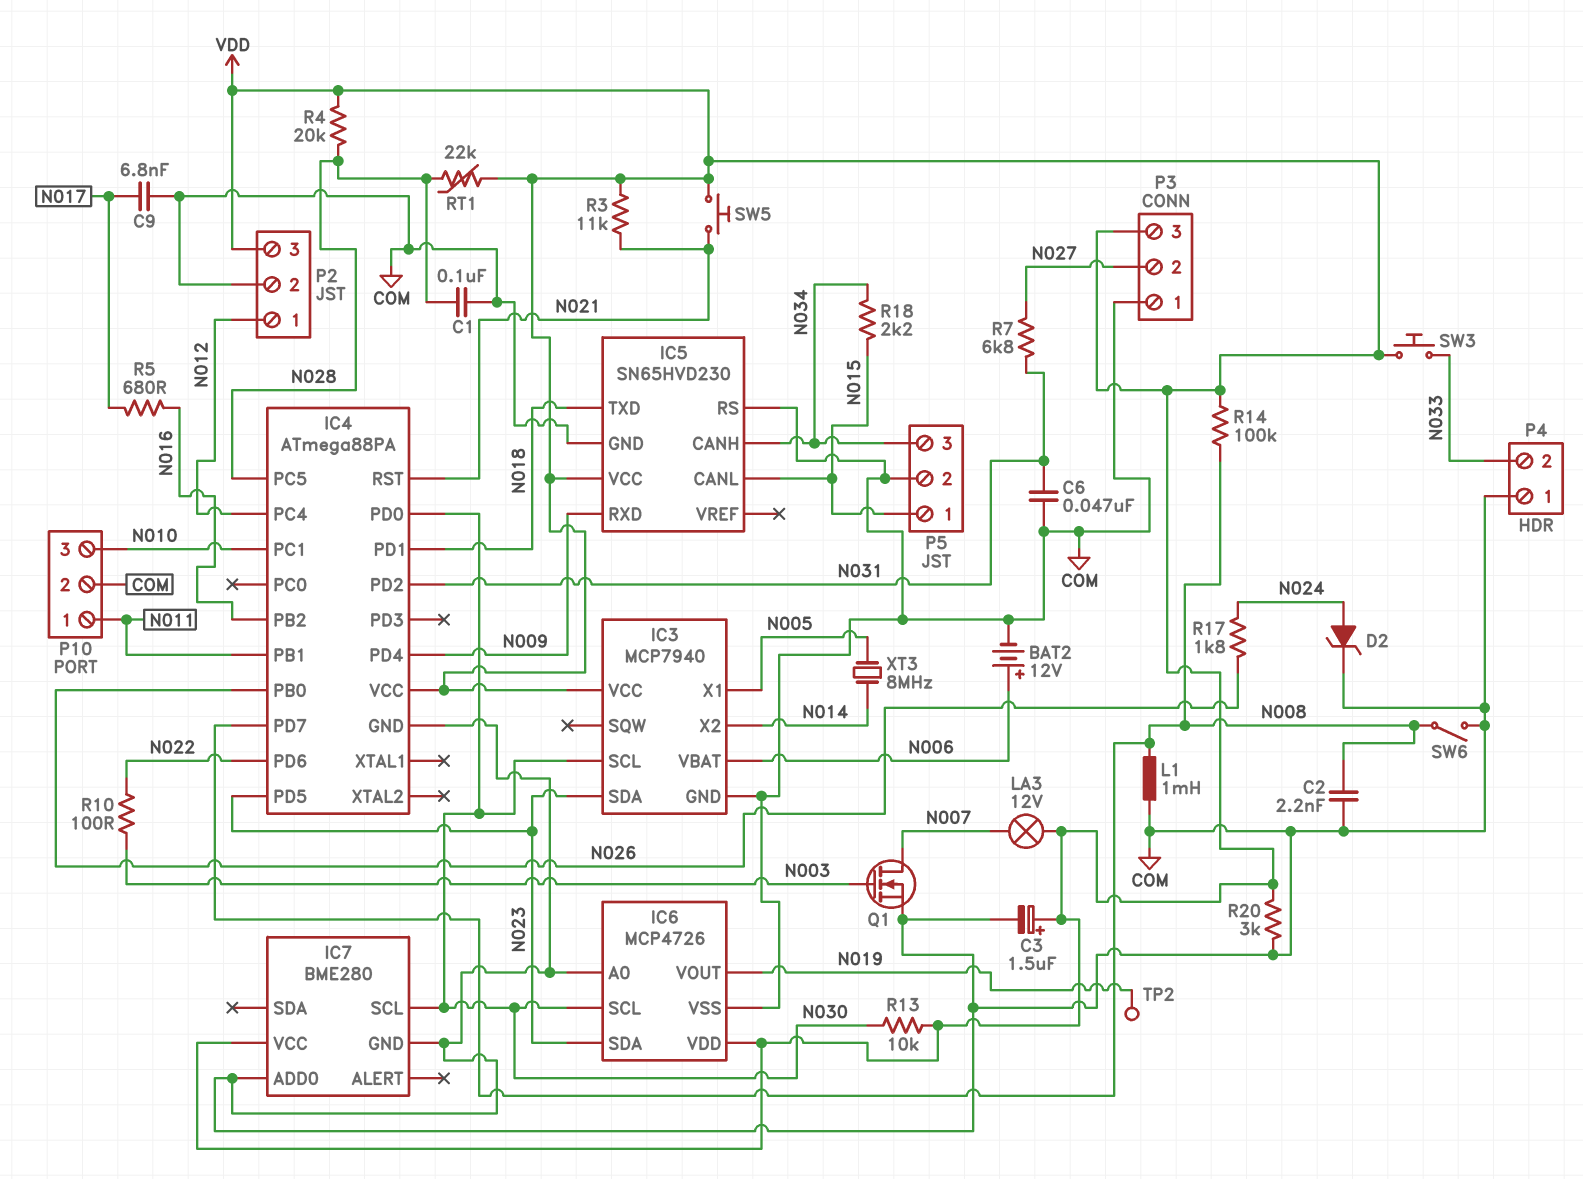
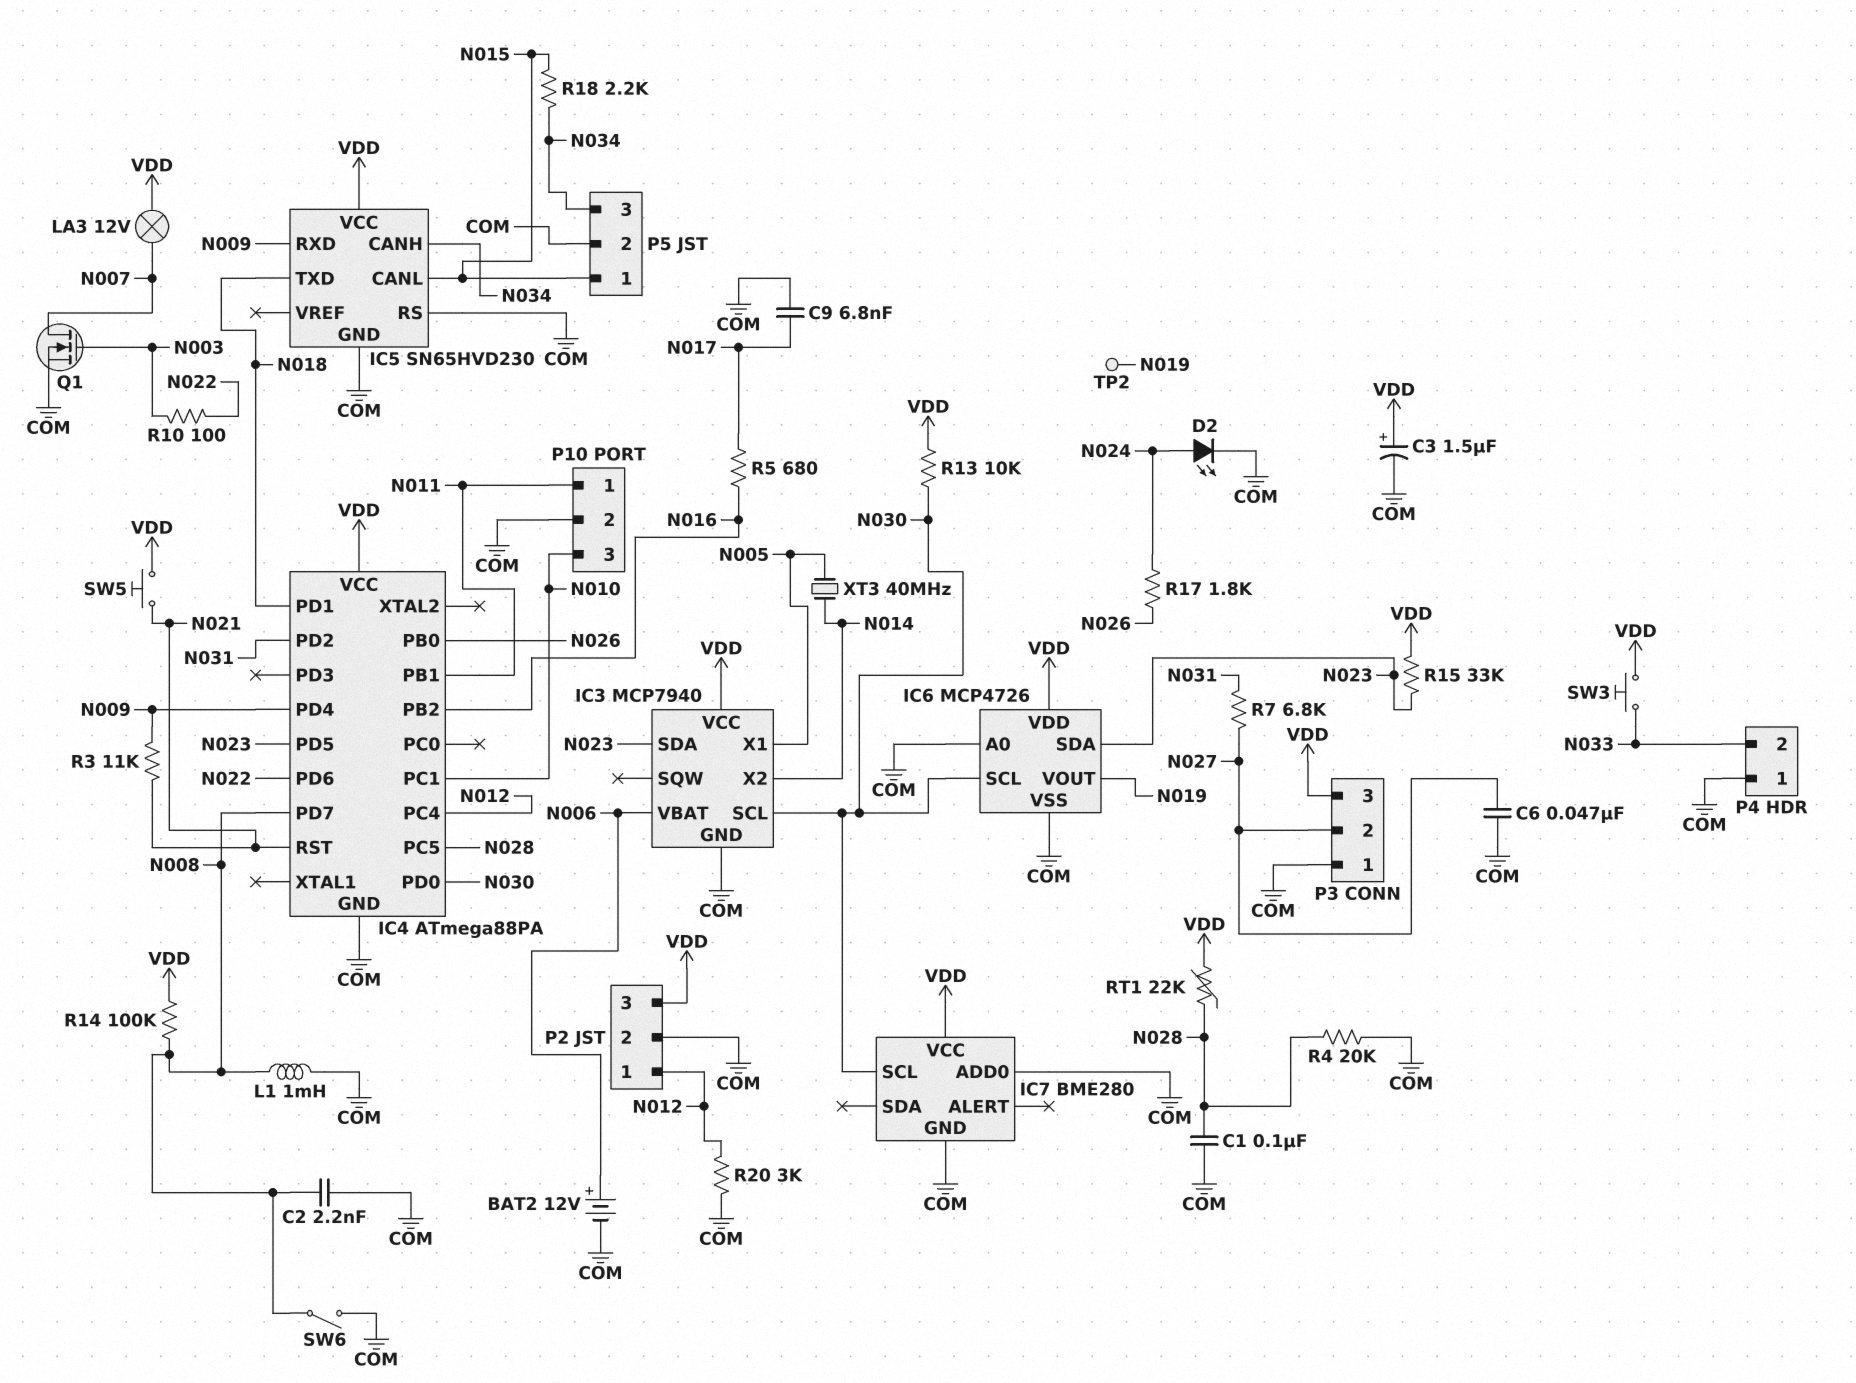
C6: 47nF (COM, N031) -> 47nF (COM, N027)
D2: zener (A N024, K COM) -> LED (A N024, K COM)
R3: 11k (N021, VDD) -> 11k (N009, N021)
R4: 20k (N028, VDD) -> 20k (COM, N028)
R15: none -> 33k (N023, VDD)
R20: 3k (COM, VDD) -> 3k (COM, N012)
XT3: 8MHz (N005, N014) -> 40MHz (N005, N014)

